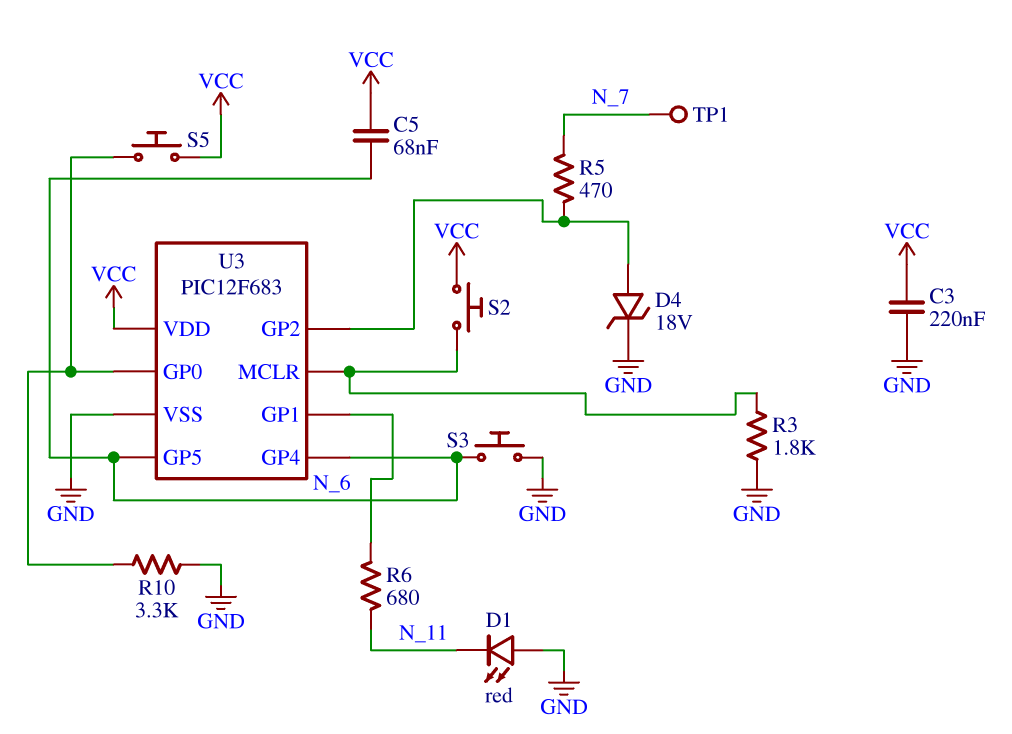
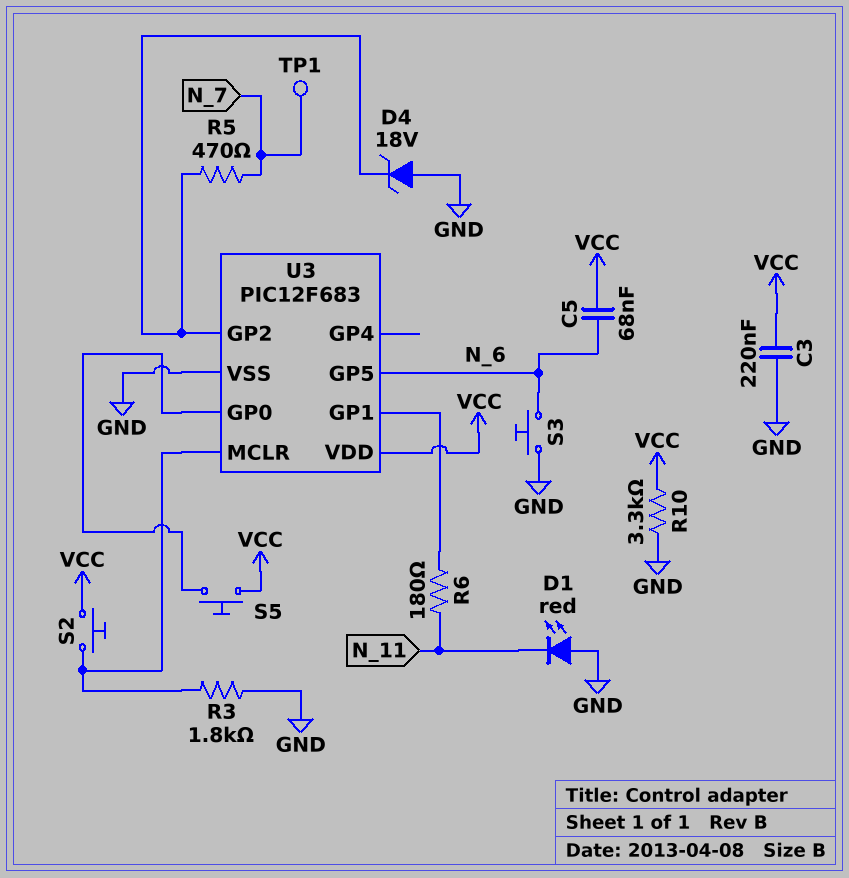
D4: zener 18V (A U3/GP2, K GND) -> zener 18V (A GND, K U3/GP2)
R6: 680 (N_11, U3/GP1) -> 180 (N_11, U3/GP1)
R10: 3.3k (GND, U3/GP0) -> 3.3k (GND, VCC)
U3 pin GP4: N_6 -> none

